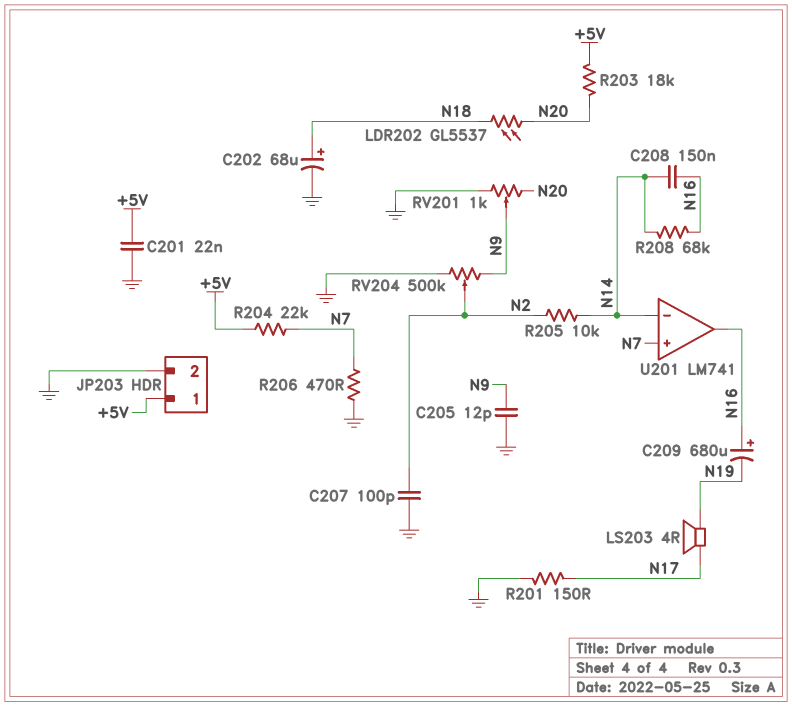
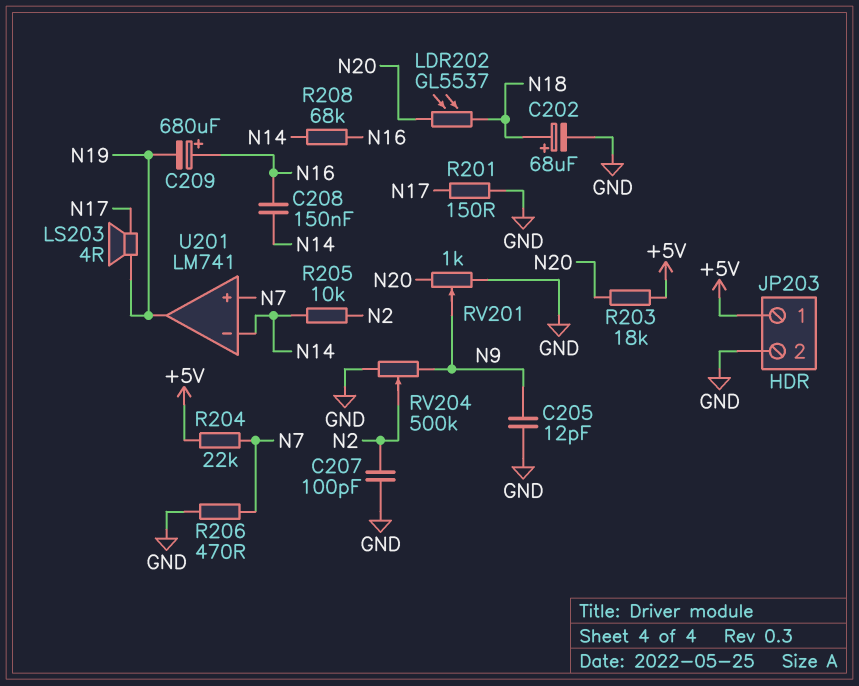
C201: 22nF (+5V, GND) -> none
U201 pin out: N16 -> N19

